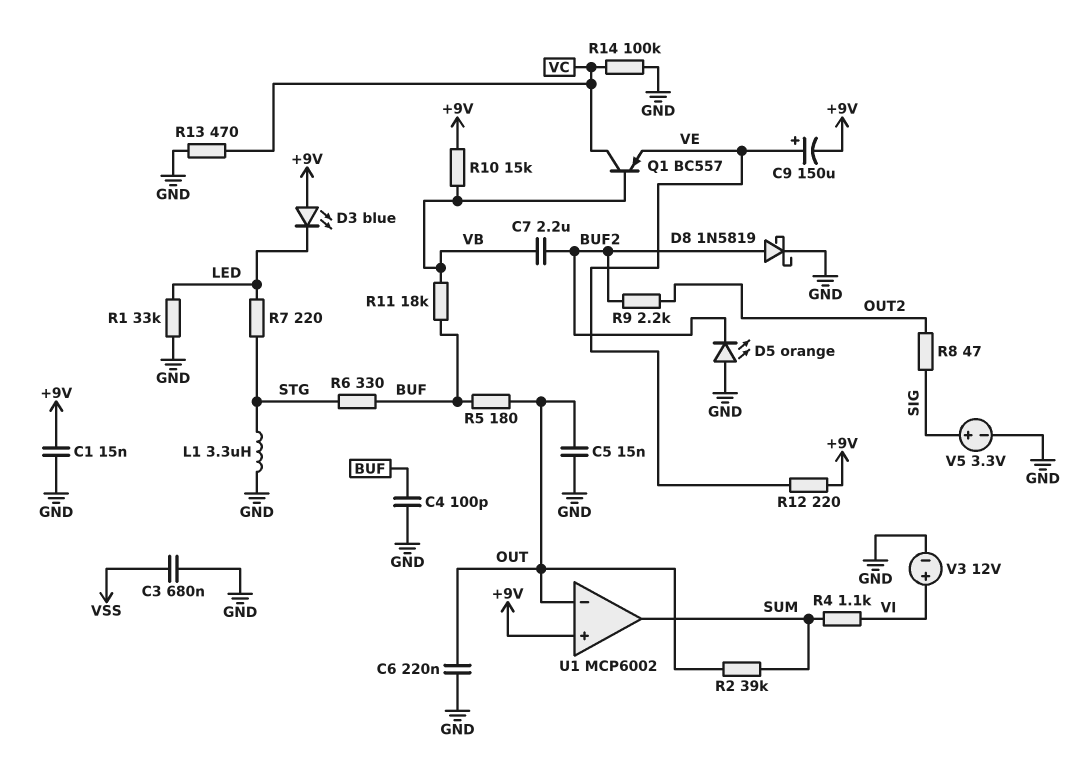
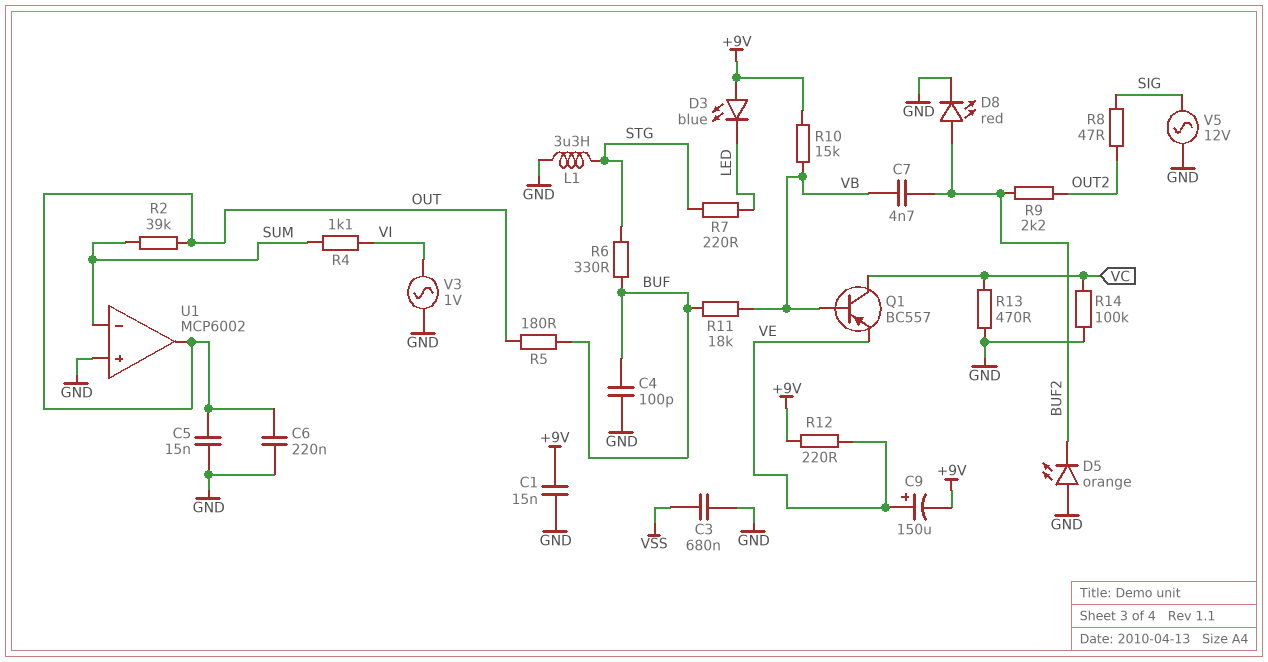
C7: 2.2uF (BUF2, VB) -> 4.7nF (BUF2, VB)
D8: schottky 1N5819 (A BUF2, K GND) -> LED red (A BUF2, K GND)
R1: 33k (GND, LED) -> none
U1 pin in+: +9V -> GND
U1 pin in-: OUT -> SUM
U1 pin out: SUM -> OUT
V3: 12V (plus VI, minus GND) -> AC 1V (GND, VI)
V5: 3.3V (plus SIG, minus GND) -> AC 12V (GND, SIG)

